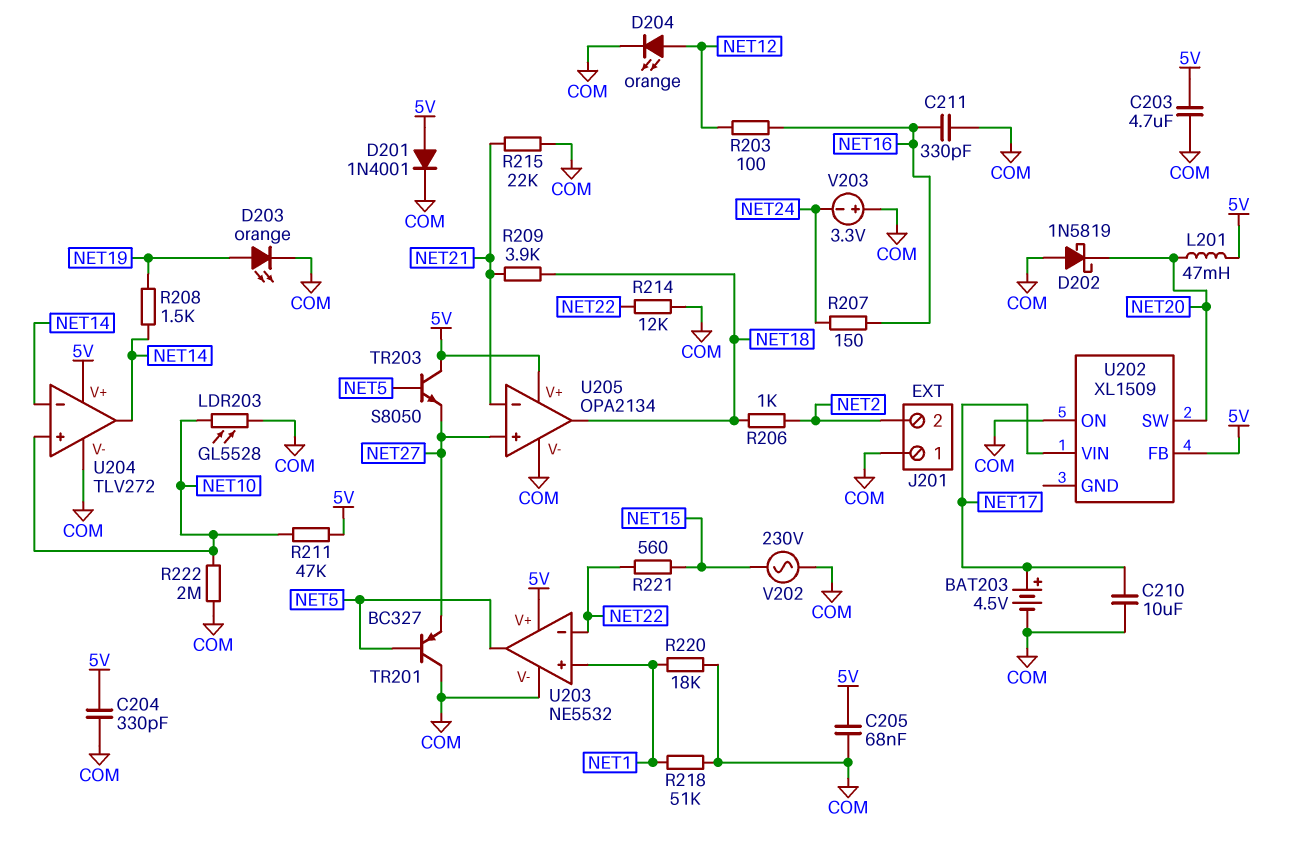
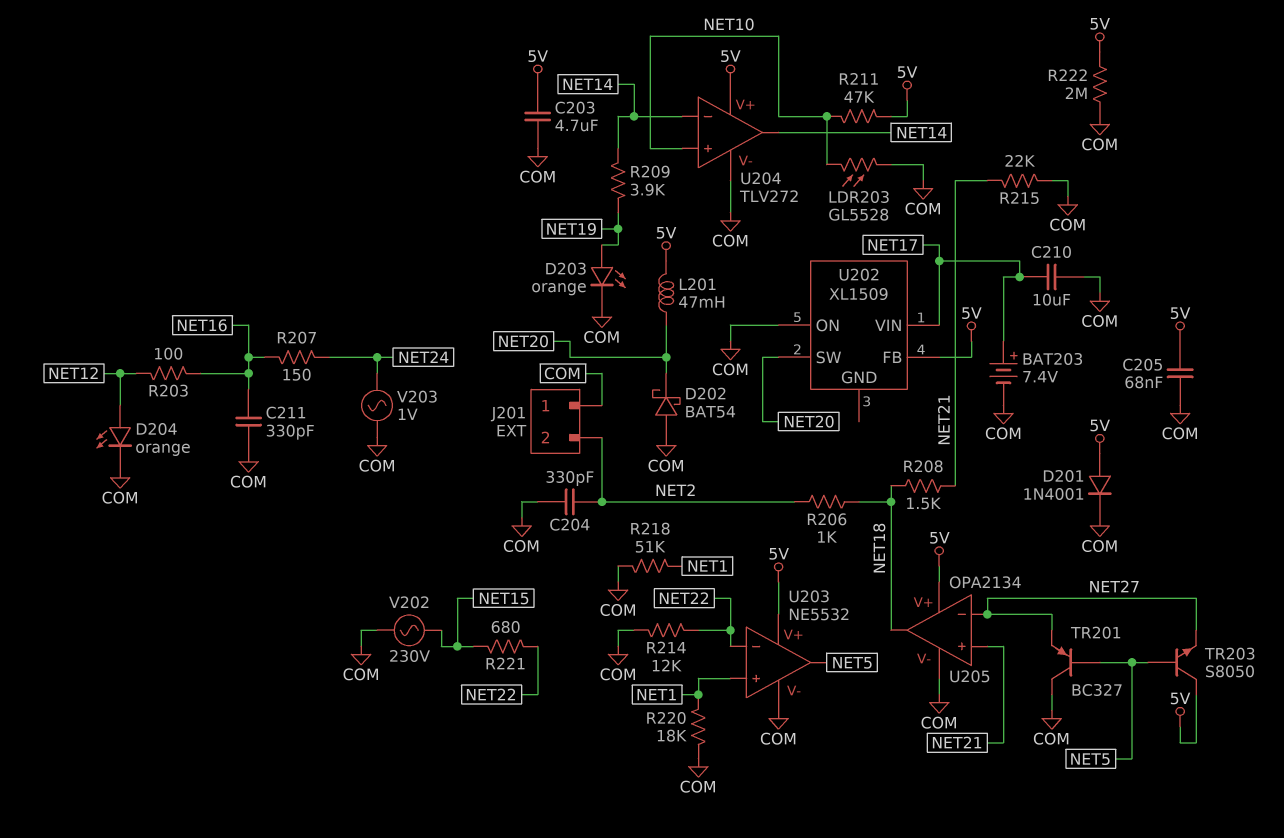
BAT203: 4.5V (plus NET17, minus COM) -> 7.4V (plus NET17, minus COM)
C204: 330pF (5V, COM) -> 330pF (COM, NET2)
D202: schottky 1N5819 (A COM, K NET20) -> schottky BAT54 (A COM, K NET20)
R208: 1.5k (NET14, NET19) -> 1.5k (NET18, NET21)
R209: 3.9k (NET18, NET21) -> 3.9k (NET14, NET19)
R221: 560 (NET15, NET22) -> 680 (NET15, NET22)
R222: 2M (COM, NET10) -> 2M (5V, COM)
U205 pin in+: NET27 -> NET21
U205 pin in-: NET21 -> NET27
V203: 3.3V (plus COM, minus NET24) -> AC 1V (COM, NET24)

